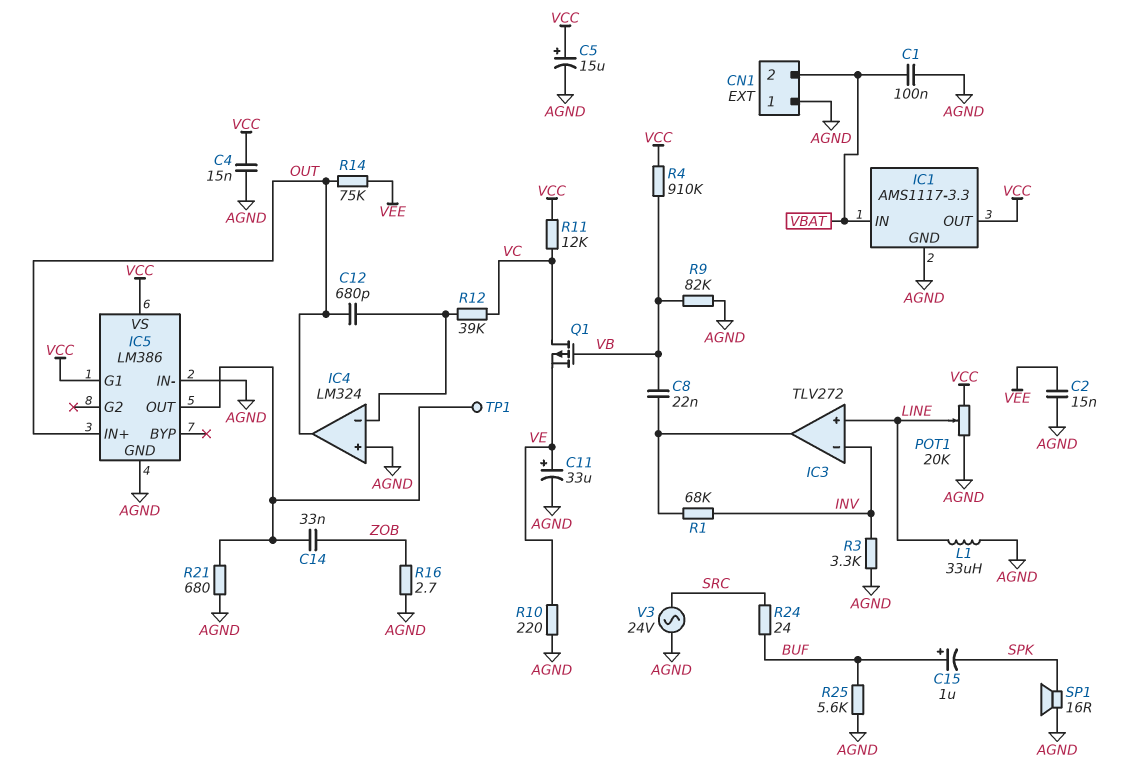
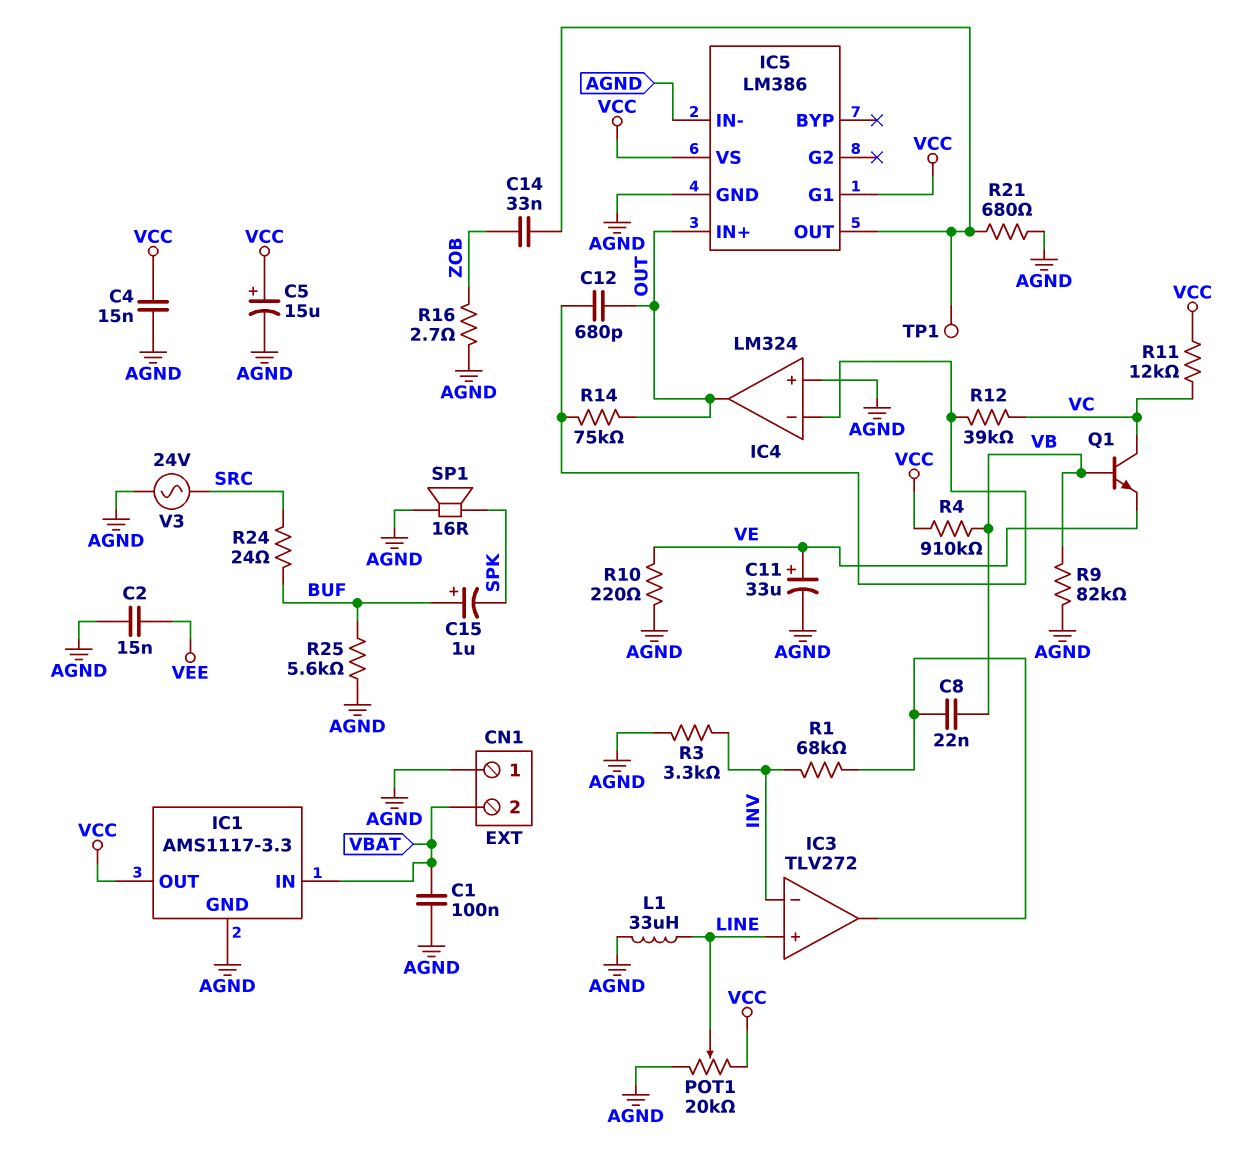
Q1: PMOS (G VB, D VC, S VE) -> NPN (B VB, C VC, E VE)
R14: 75k (OUT, VEE) -> 75k (IC4/in-, OUT)

